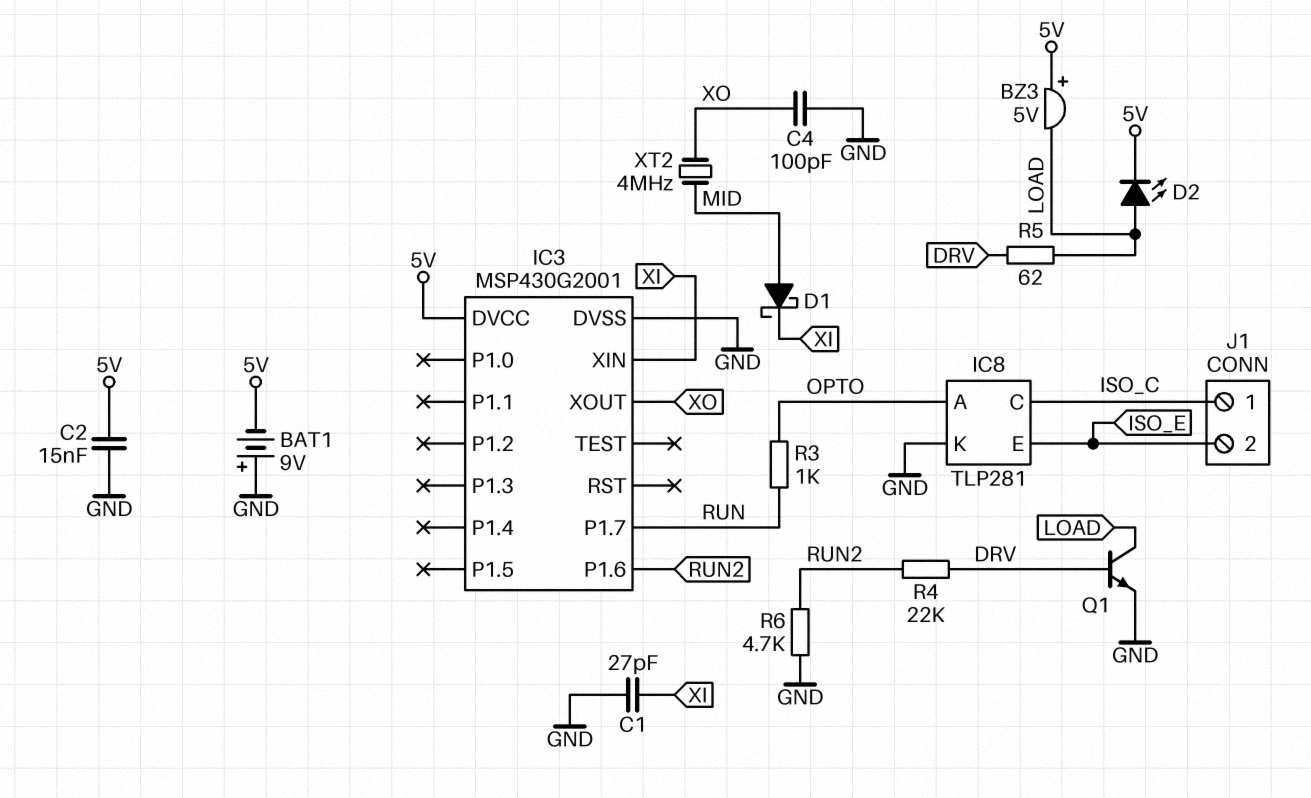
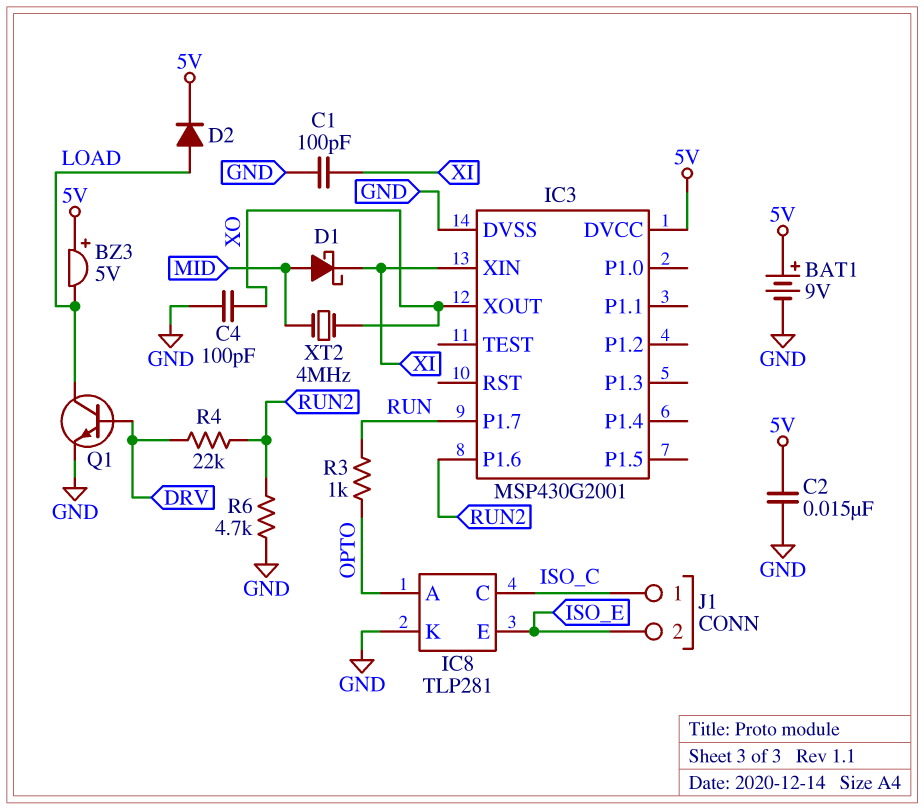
BAT1: 9V (plus GND, minus 5V) -> 9V (plus 5V, minus GND)
C1: 27pF (GND, XI) -> 100pF (GND, XI)
D2: LED (A LOAD, K 5V) -> diode (A LOAD, K 5V)
R5: 62 (DRV, LOAD) -> none

